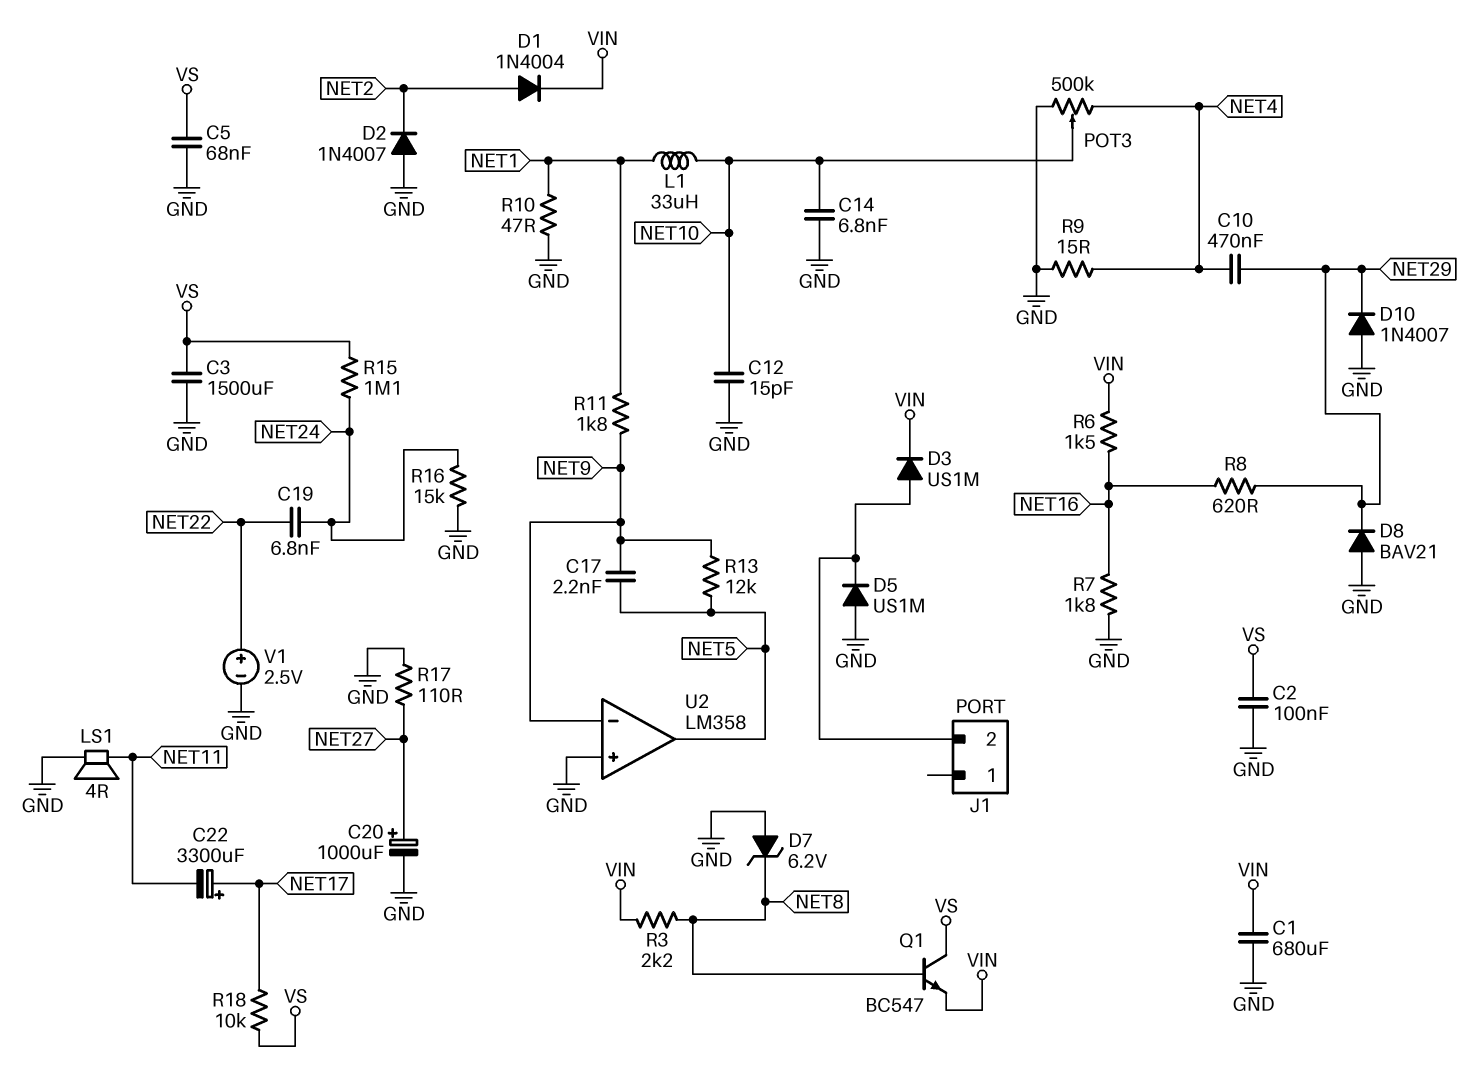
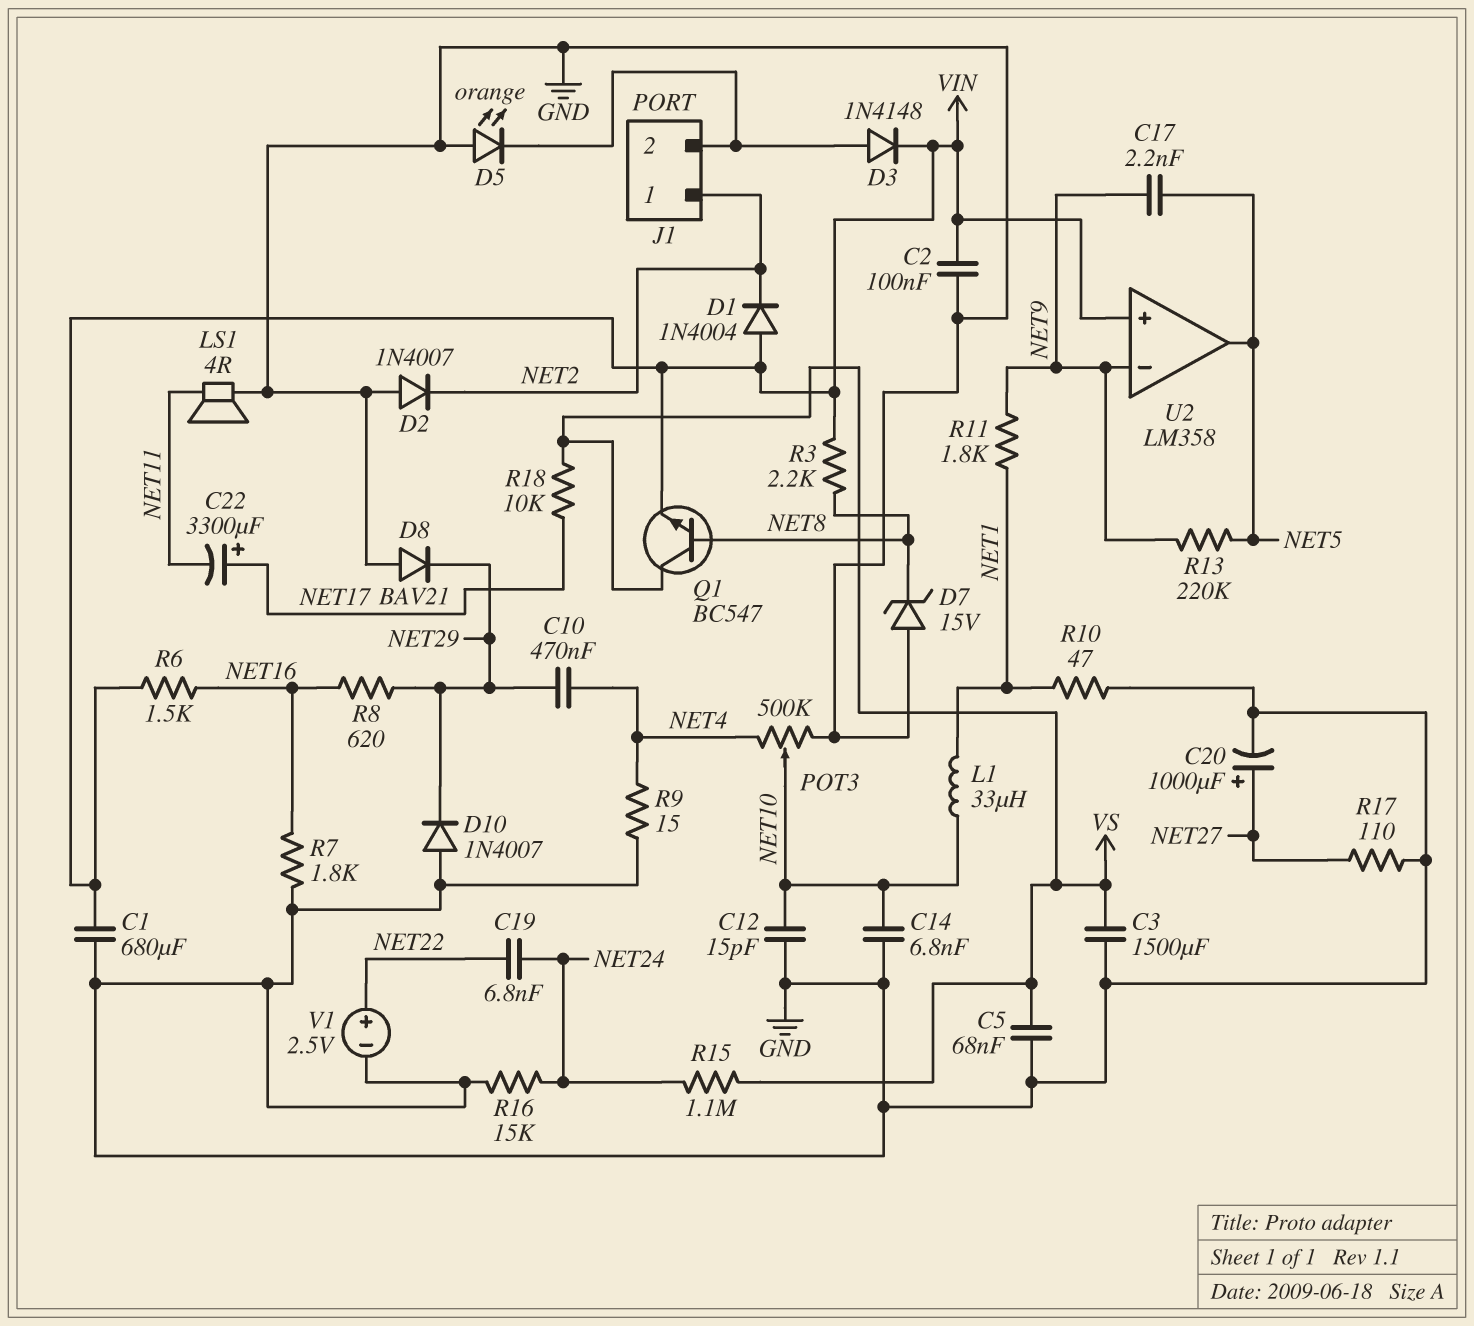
C2: 100nF (GND, VS) -> 100nF (GND, VIN)
D1: diode 1N4004 (A NET2, K VIN) -> diode 1N4004 (A VIN, K NET2)
D3: diode US1M (A J1/2, K VIN) -> diode 1N4148 (A J1/2, K VIN)
D5: diode US1M (A GND, K J1/2) -> LED orange (A GND, K J1/2)
D7: zener 6.2V (A GND, K NET8) -> zener 15V (A GND, K NET8)
J1 pin 1: none -> NET2
R13: 12k (NET5, NET9) -> 220k (NET5, NET9)
U2 pin in+: GND -> VIN

